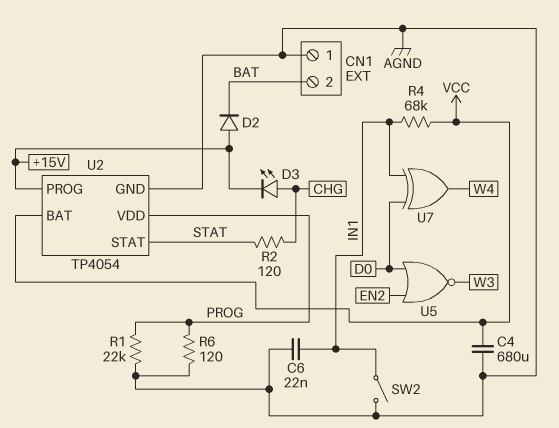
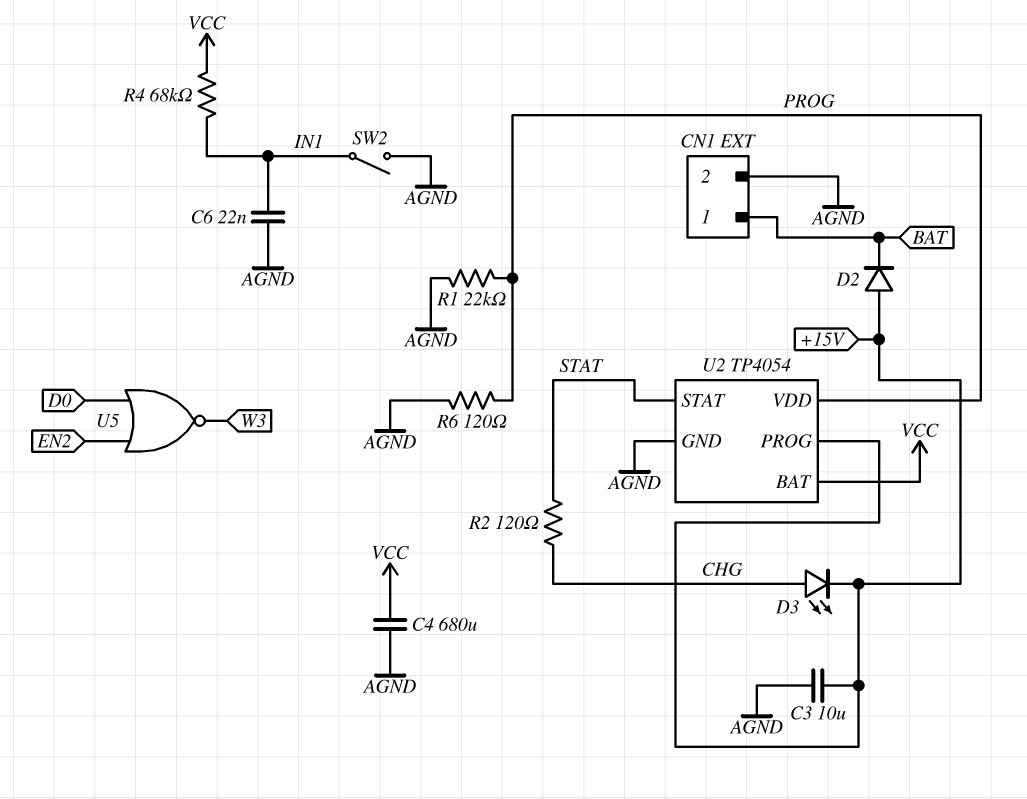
C3: none -> 10uF (+15V, AGND)
CN1 pin 1: AGND -> BAT
CN1 pin 2: BAT -> AGND
U7: XOR (in D0, in IN1, out W4) -> none

